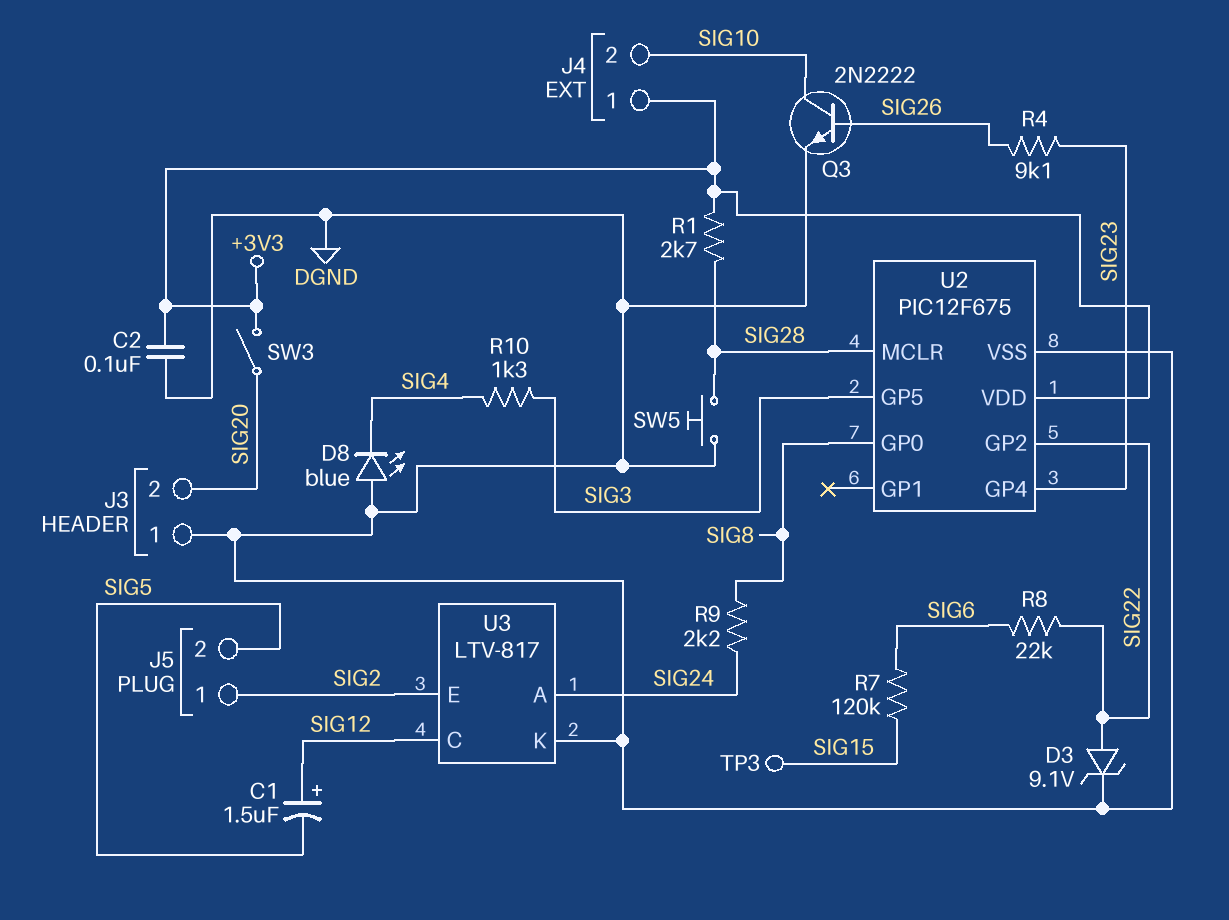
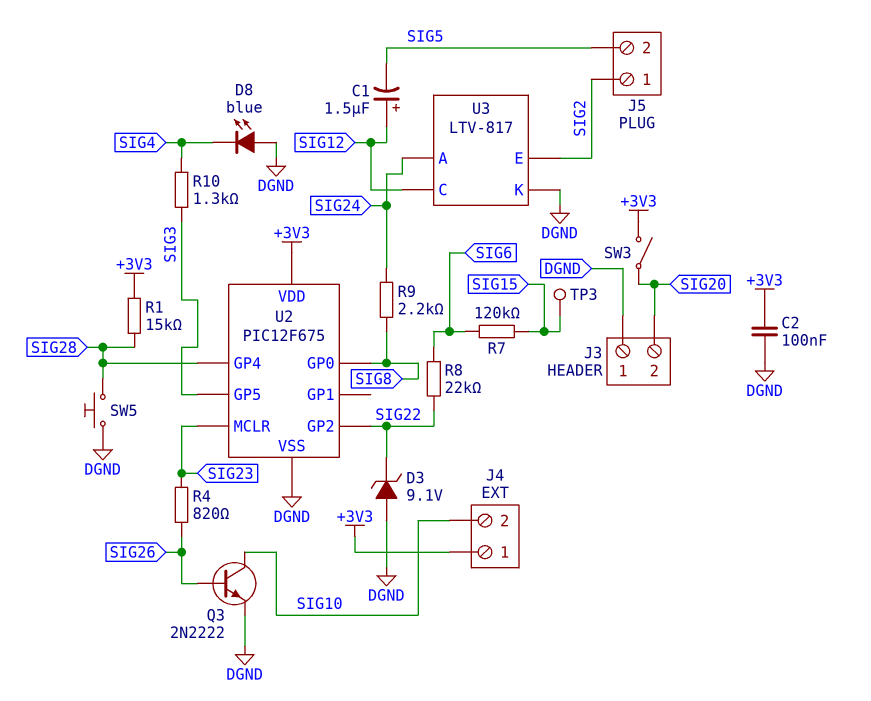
D3: zener 9.1V (A SIG22, K DGND) -> zener 9.1V (A DGND, K SIG22)
R1: 2.7k (+3V3, SIG28) -> 15k (+3V3, SIG28)
R4: 9.1k (SIG23, SIG26) -> 820 (SIG23, SIG26)
U2 pin GP4: SIG23 -> SIG28
U2 pin MCLR: SIG28 -> SIG23

